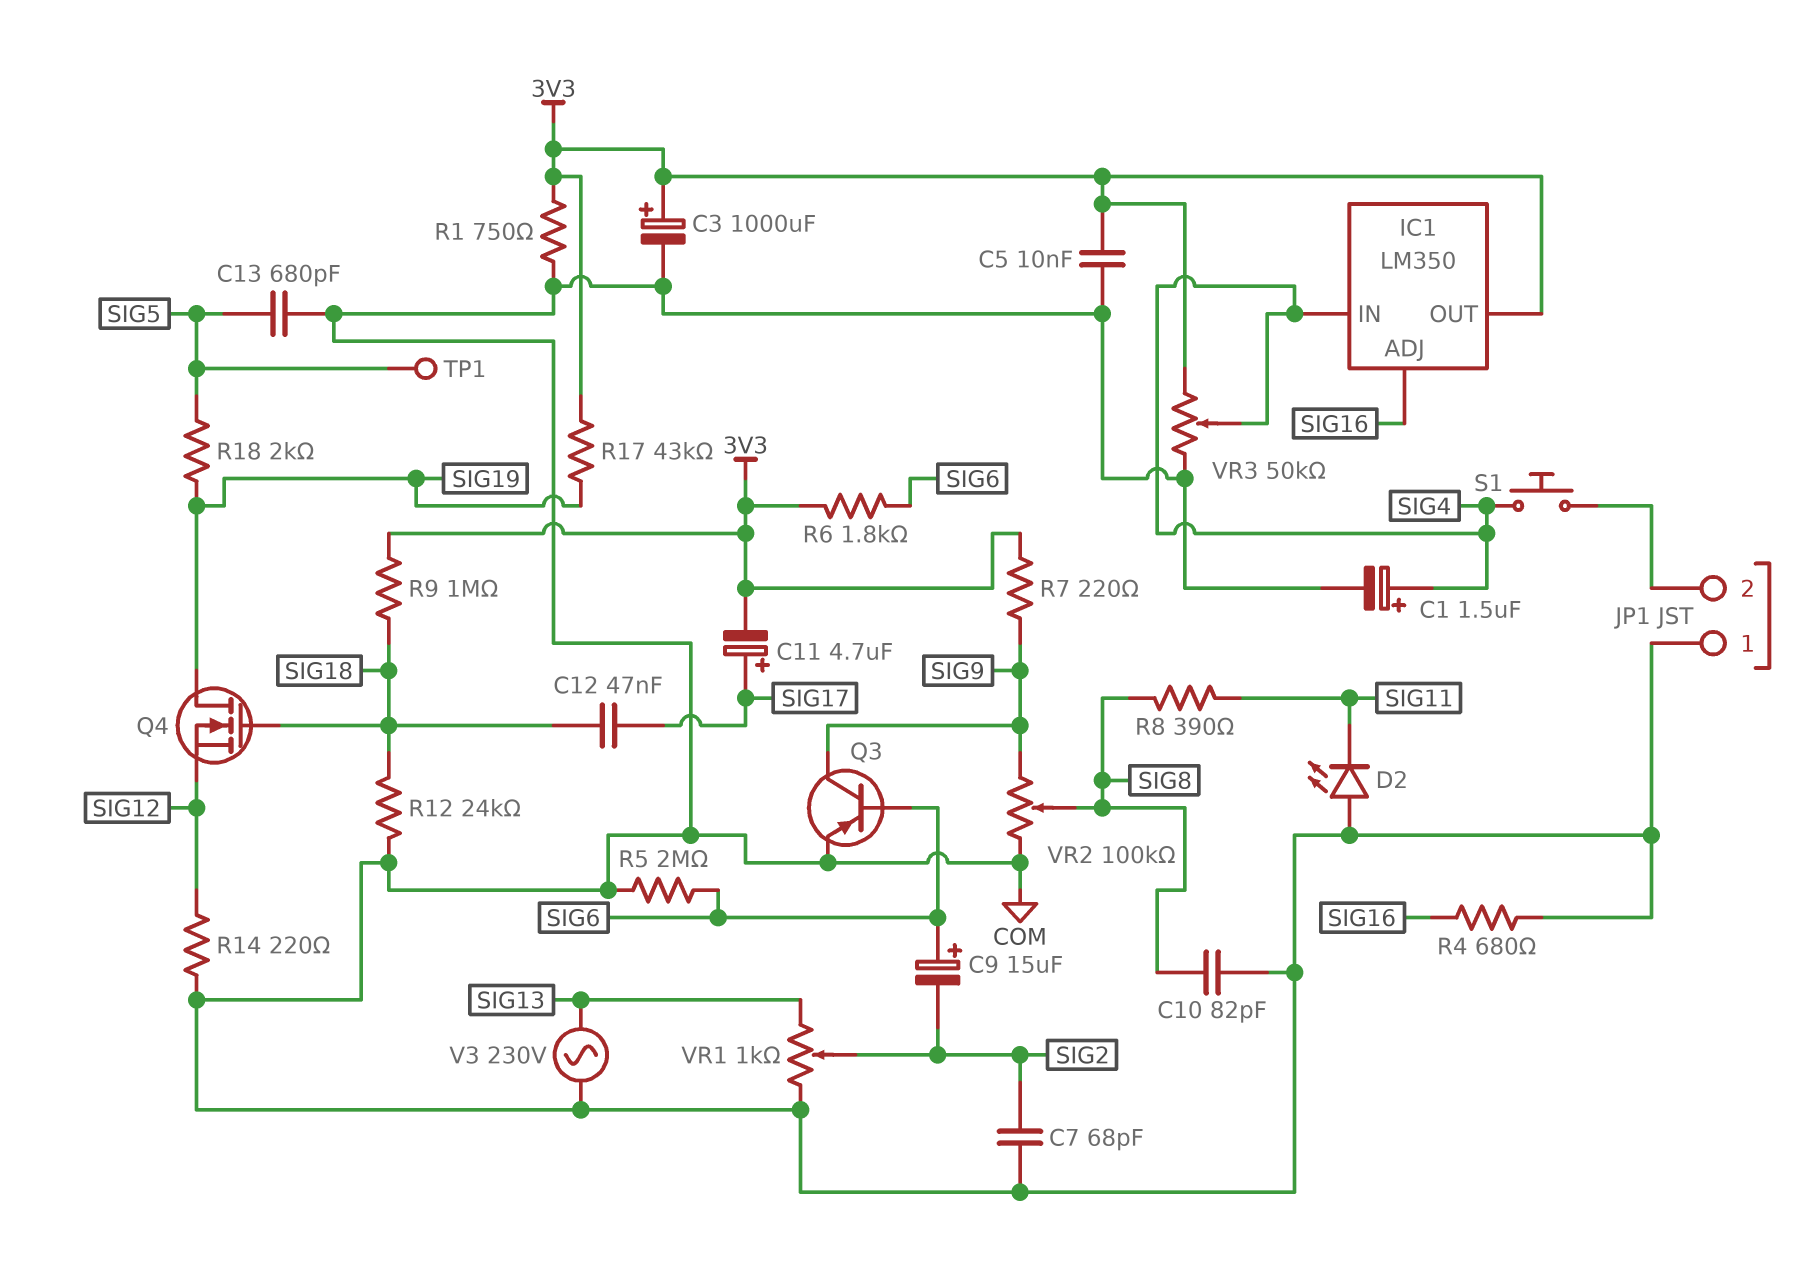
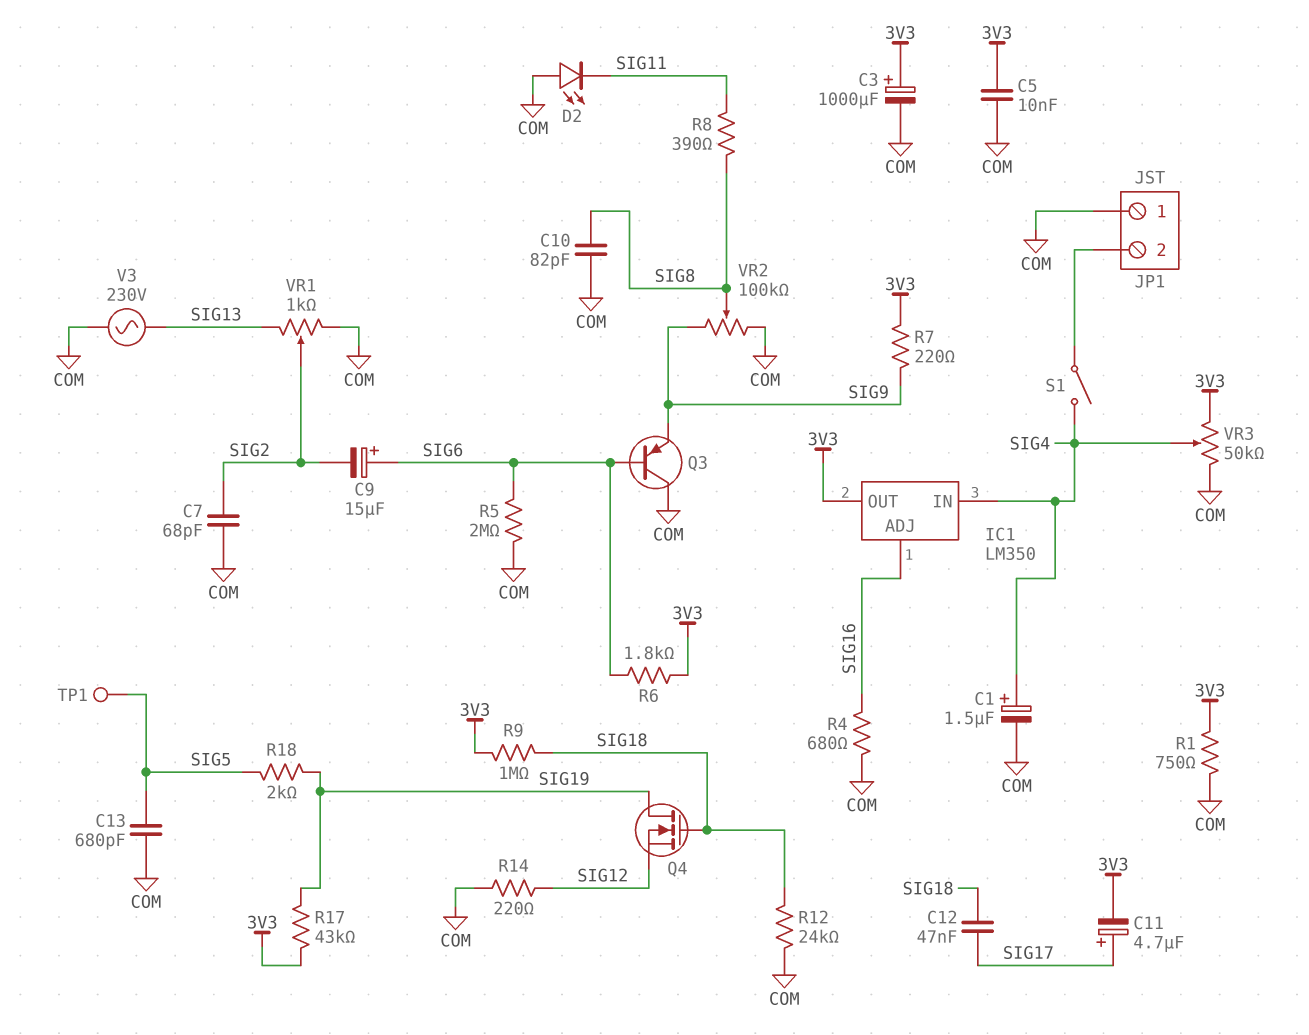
Q3: PNP (B SIG6, C SIG9, E COM) -> PNP (B SIG6, C COM, E SIG9)
S1: button (JP1/2, SIG4) -> switch (JP1/2, SIG4)

